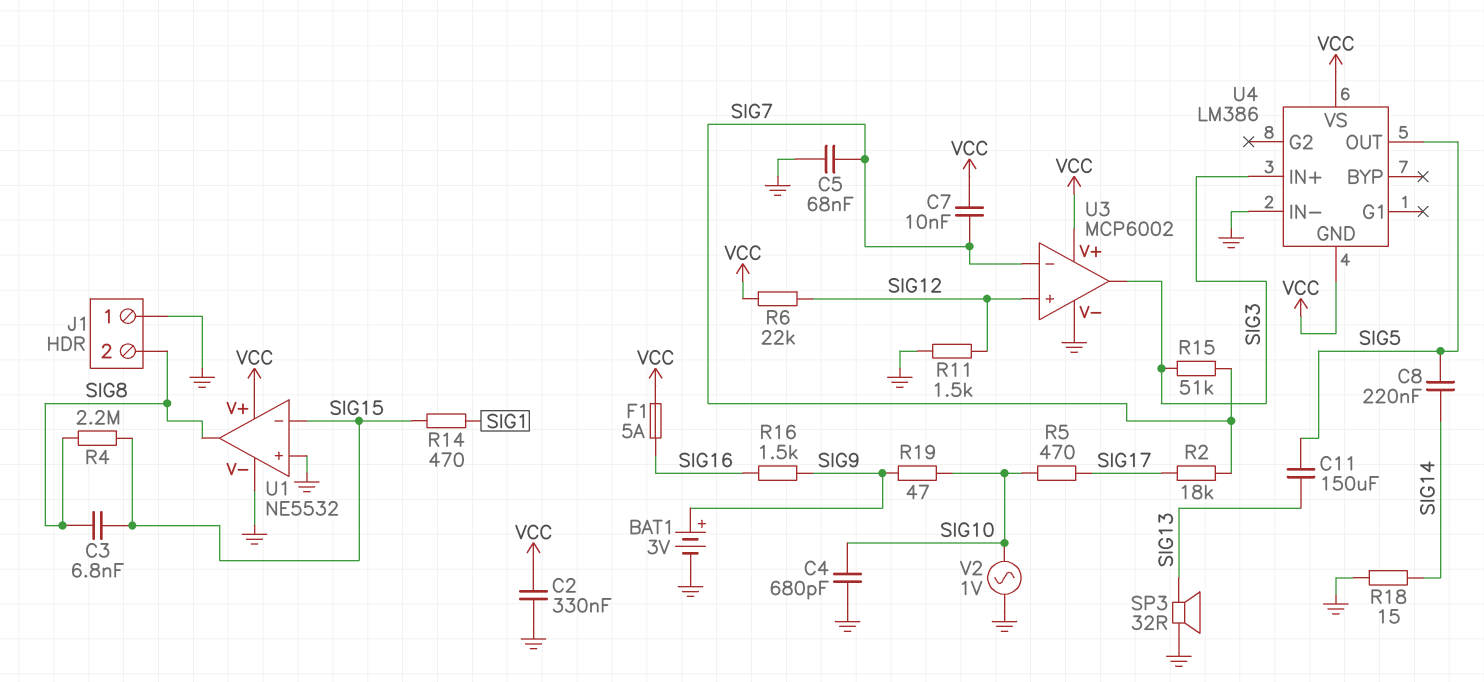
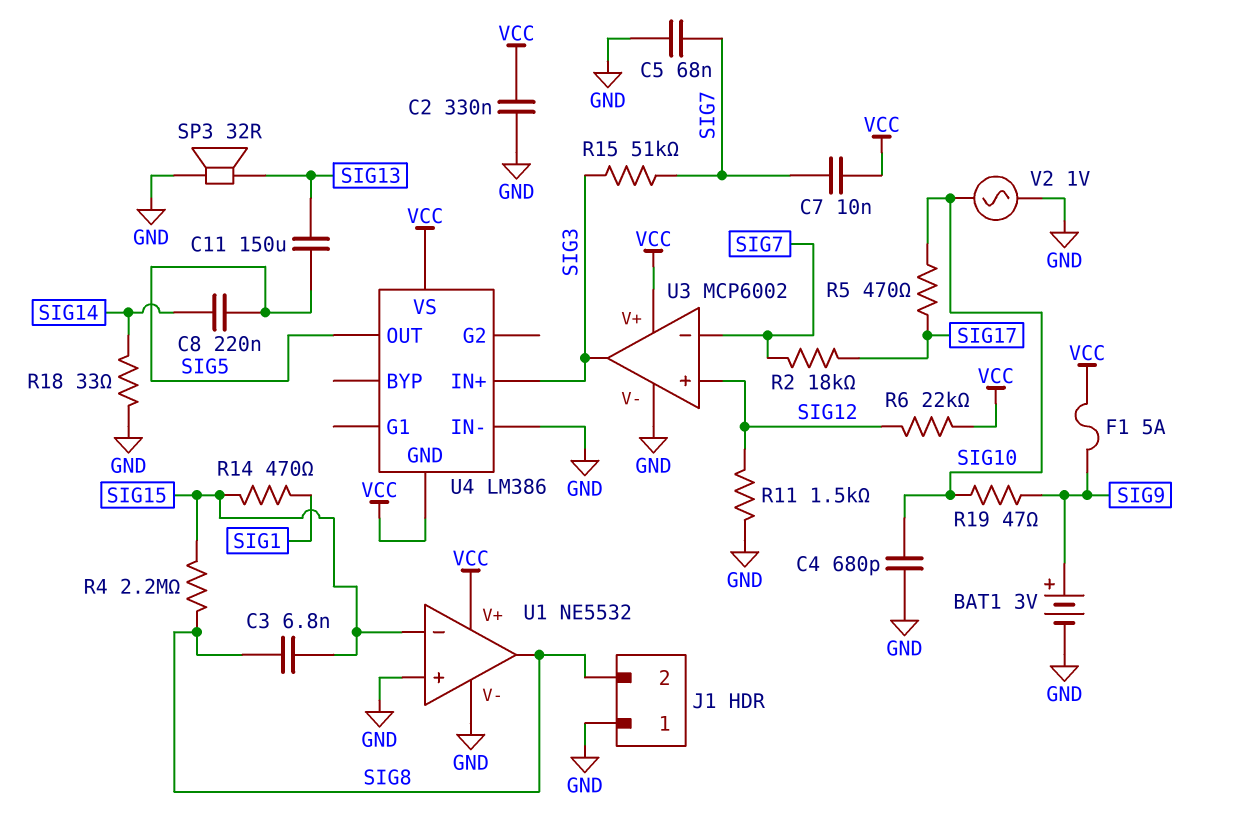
F1: 5A (SIG16, VCC) -> 5A (SIG9, VCC)
R16: 1.5k (SIG9, SIG16) -> none
R18: 15 (GND, SIG14) -> 33 (GND, SIG14)

